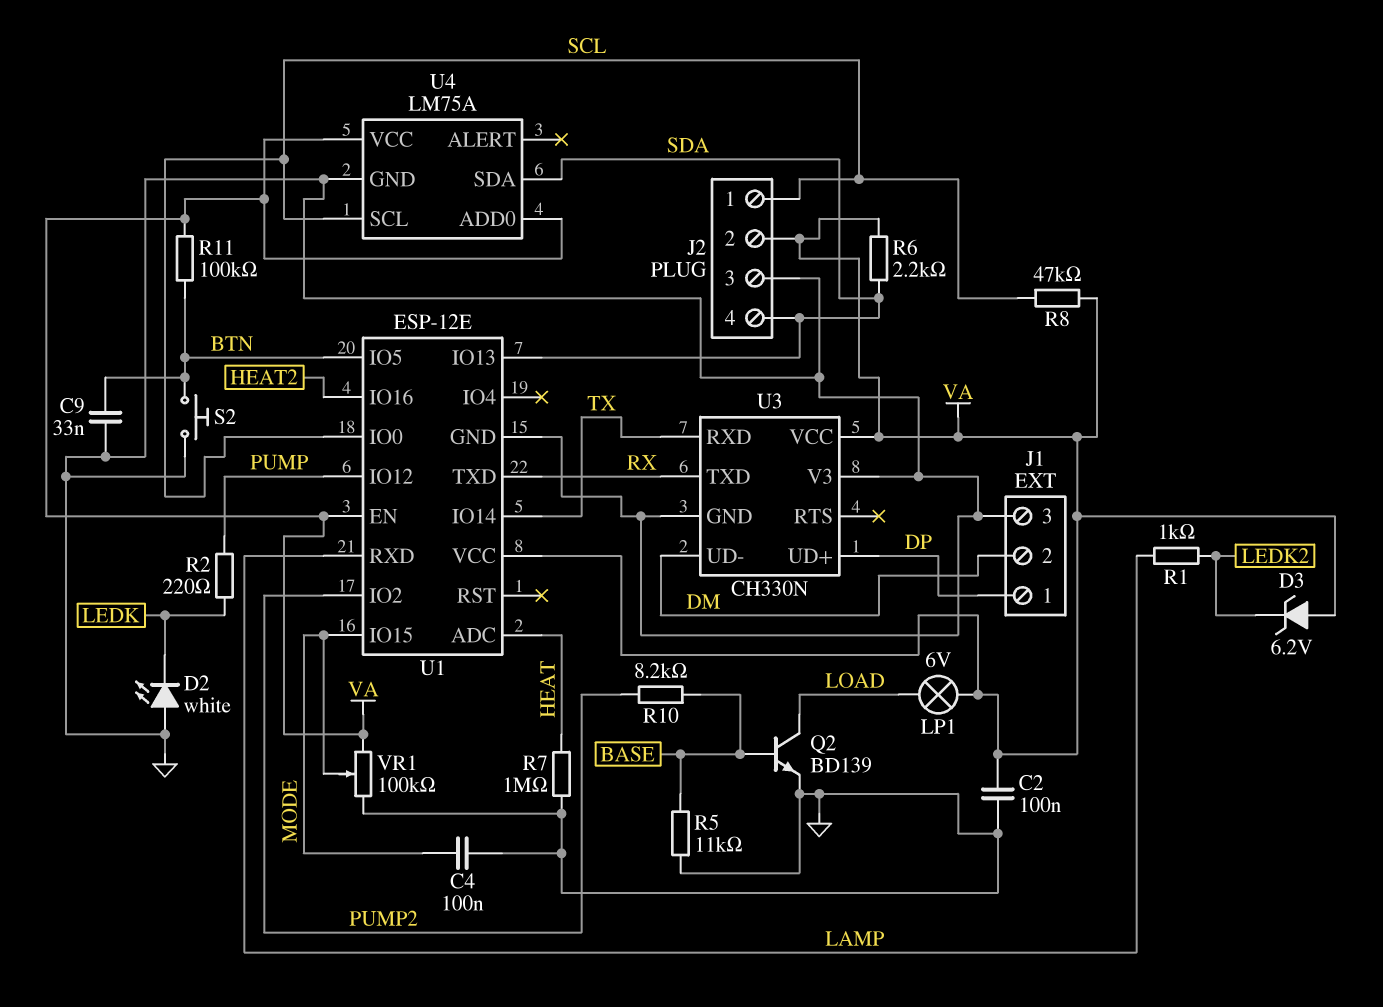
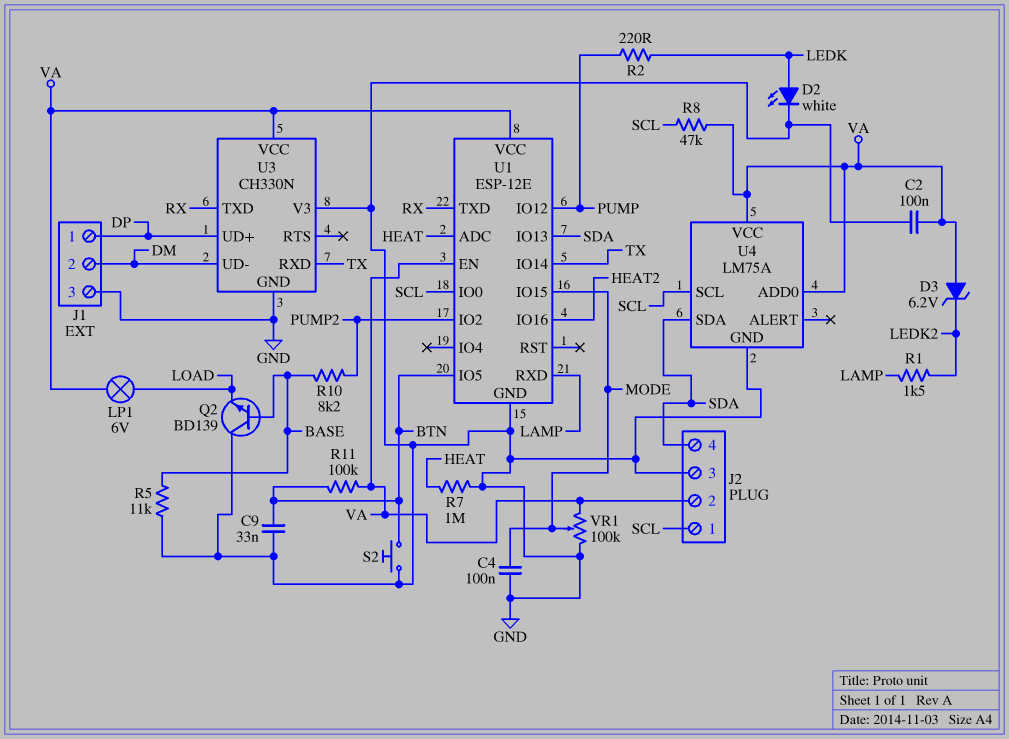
D2: LED white (A GND, K LEDK) -> LED white (A LEDK, K GND)
Q2: NPN BD139 (B BASE, C LOAD, E GND) -> NPN BD139 (B BASE, C GND, E LOAD)
R1: 1k (LAMP, LEDK2) -> 1.5k (LAMP, LEDK2)
R6: 2.2k (SDA, VA) -> none

